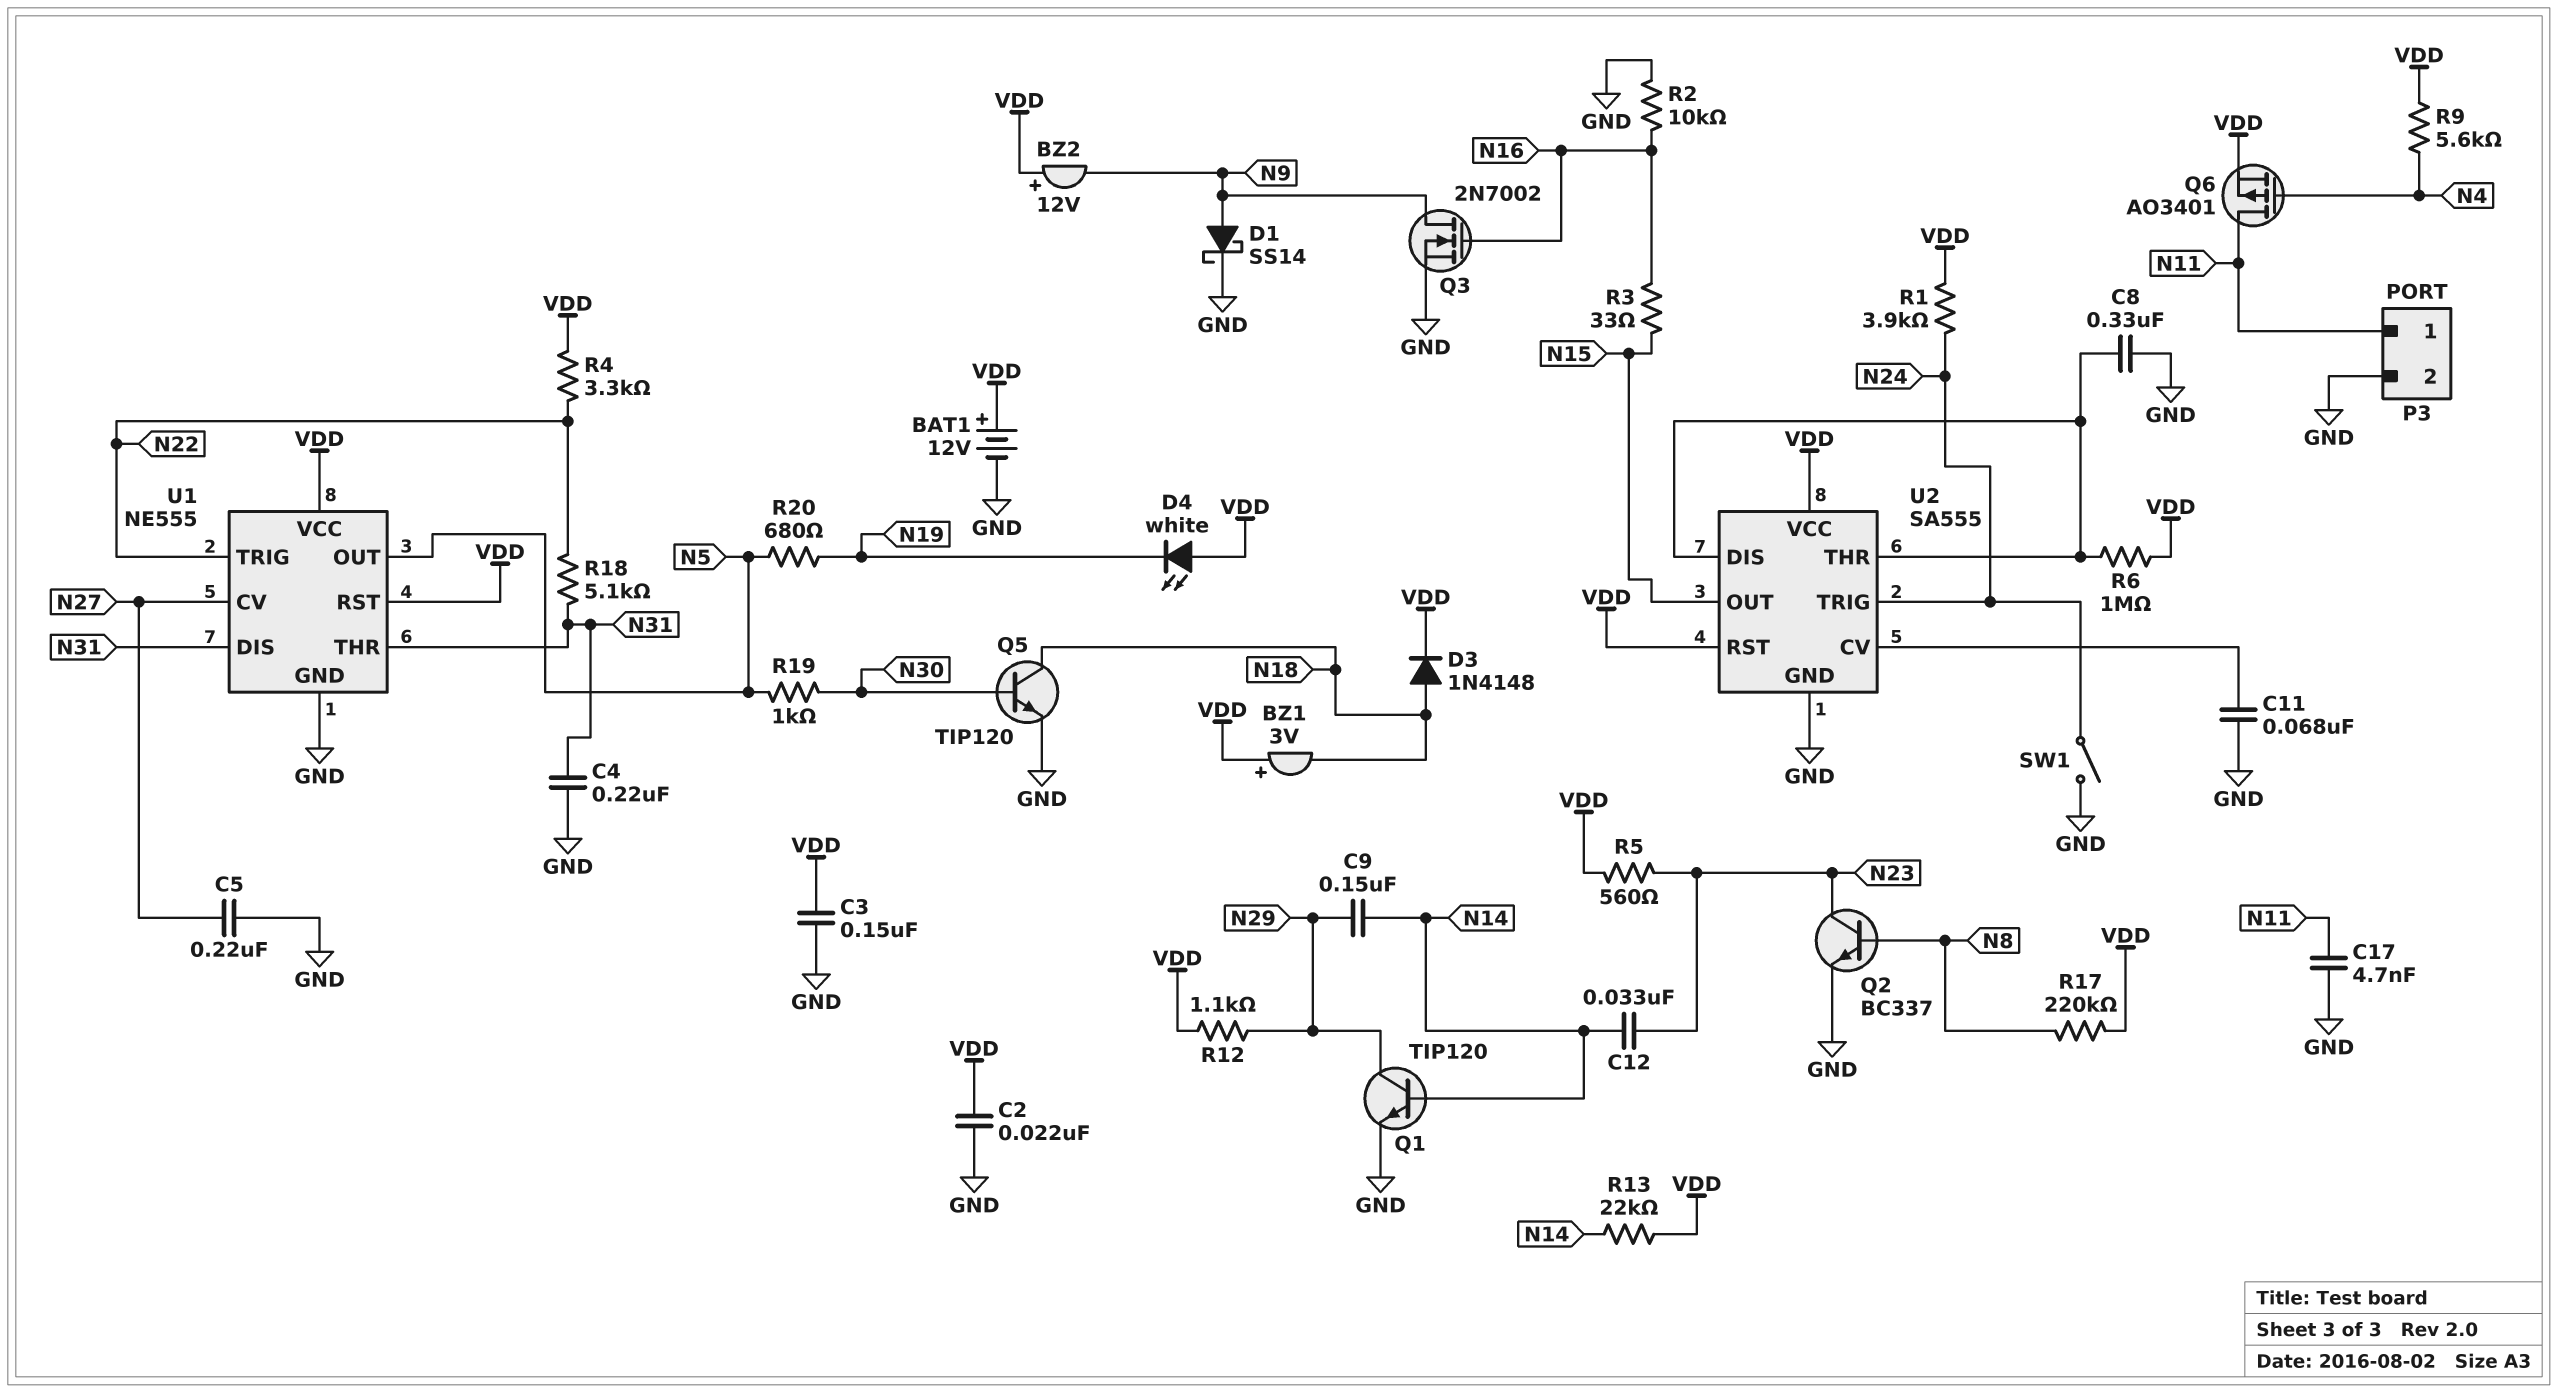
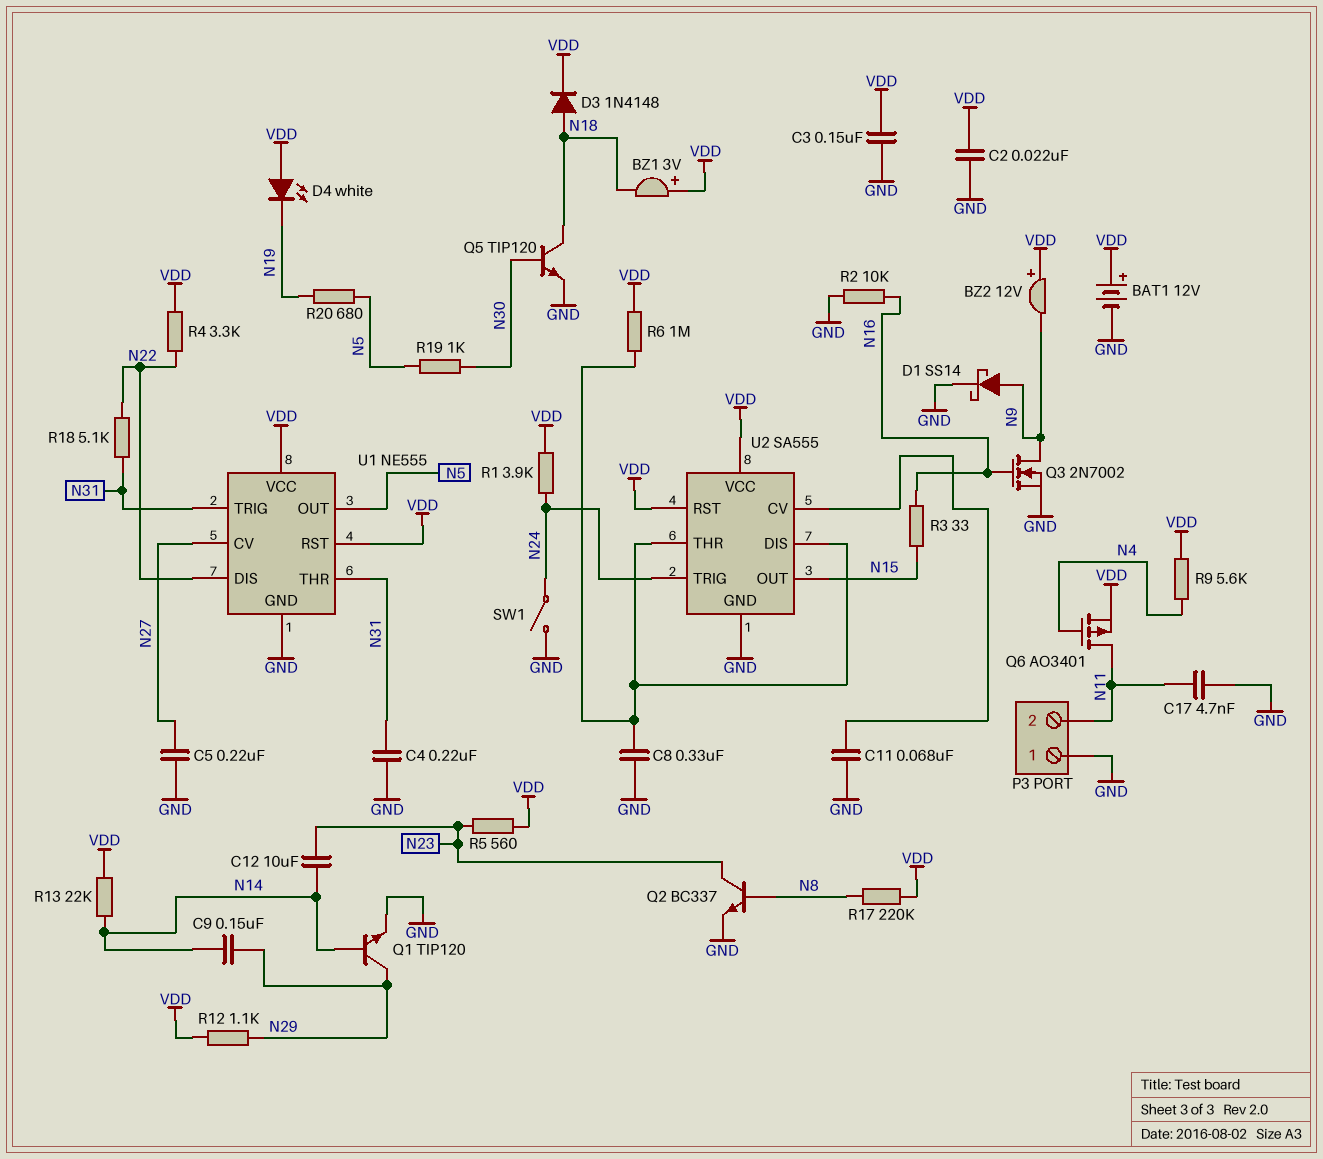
C12: 33nF (N14, N23) -> 10uF (N14, N23)
P3 pin 1: N11 -> GND
P3 pin 2: GND -> N11
U1 pin DIS: N31 -> N22
U1 pin TRIG: N22 -> N31

